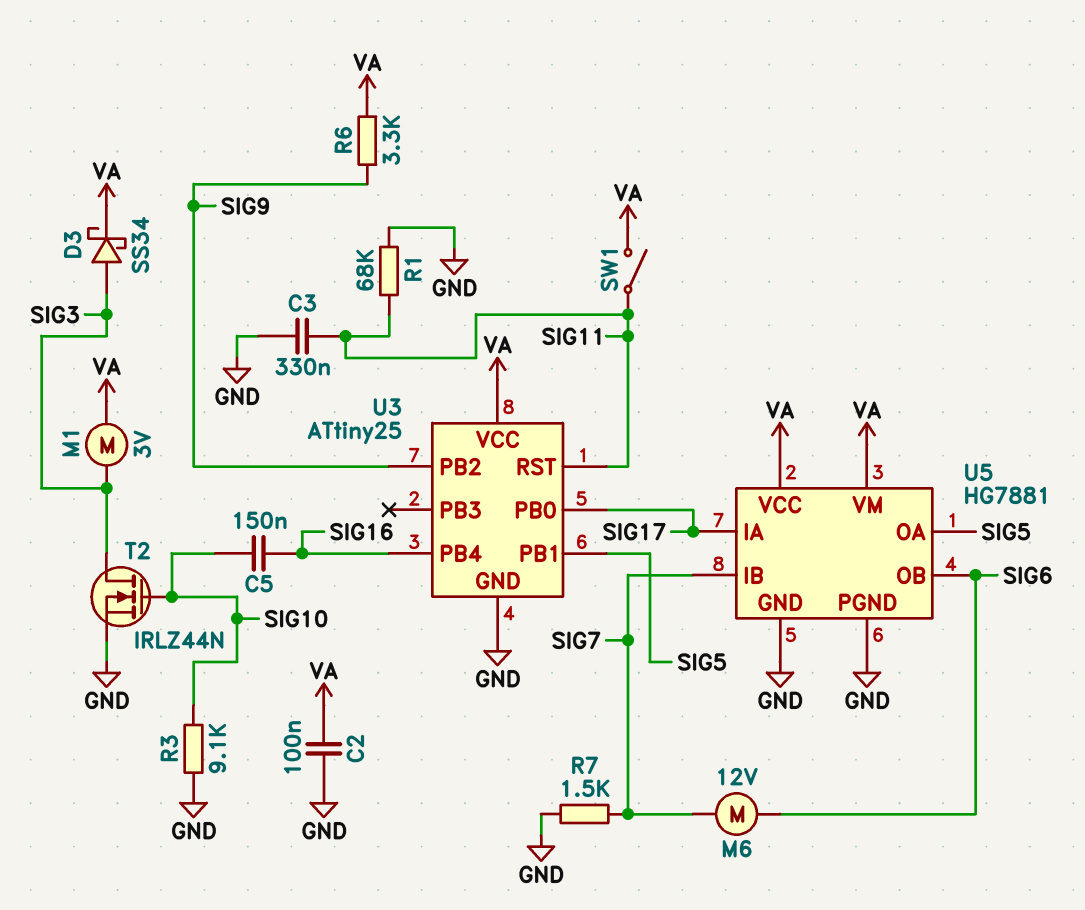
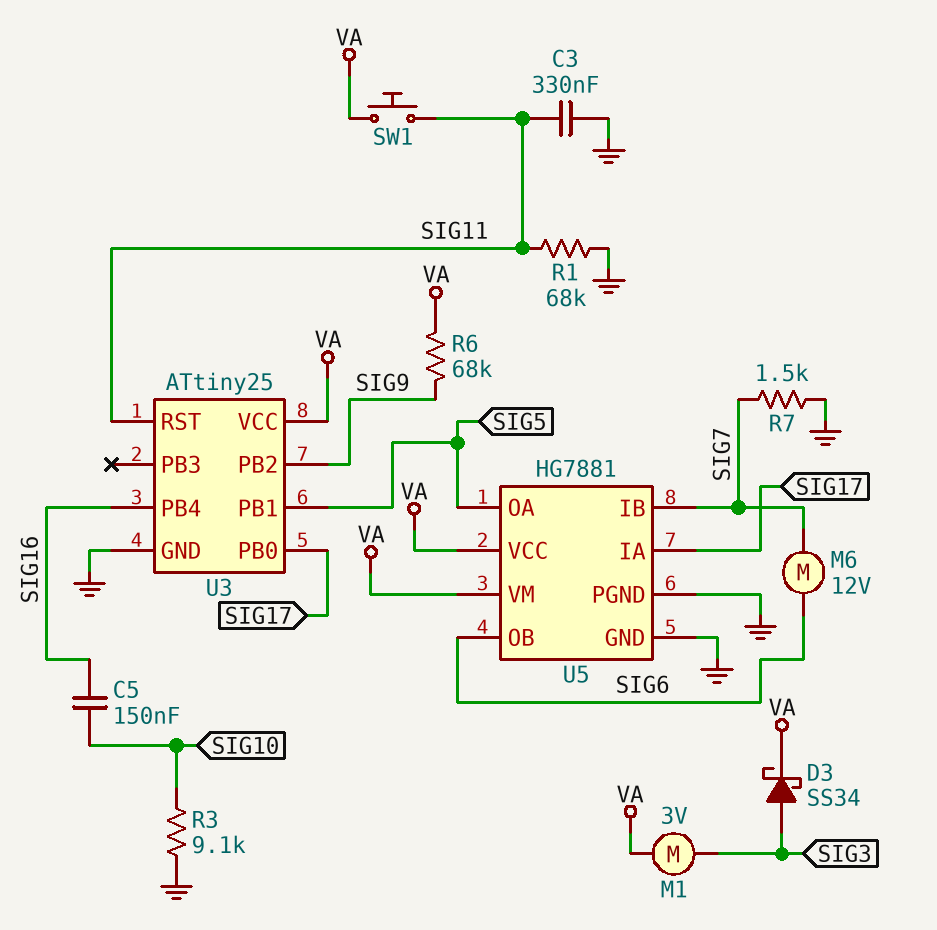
C2: 100nF (GND, VA) -> none
R6: 3.3k (SIG9, VA) -> 68k (SIG9, VA)
SW1: switch (SIG11, VA) -> button (SIG11, VA)
T2: NMOS IRLZ44N (G SIG10, D SIG3, S GND) -> none

